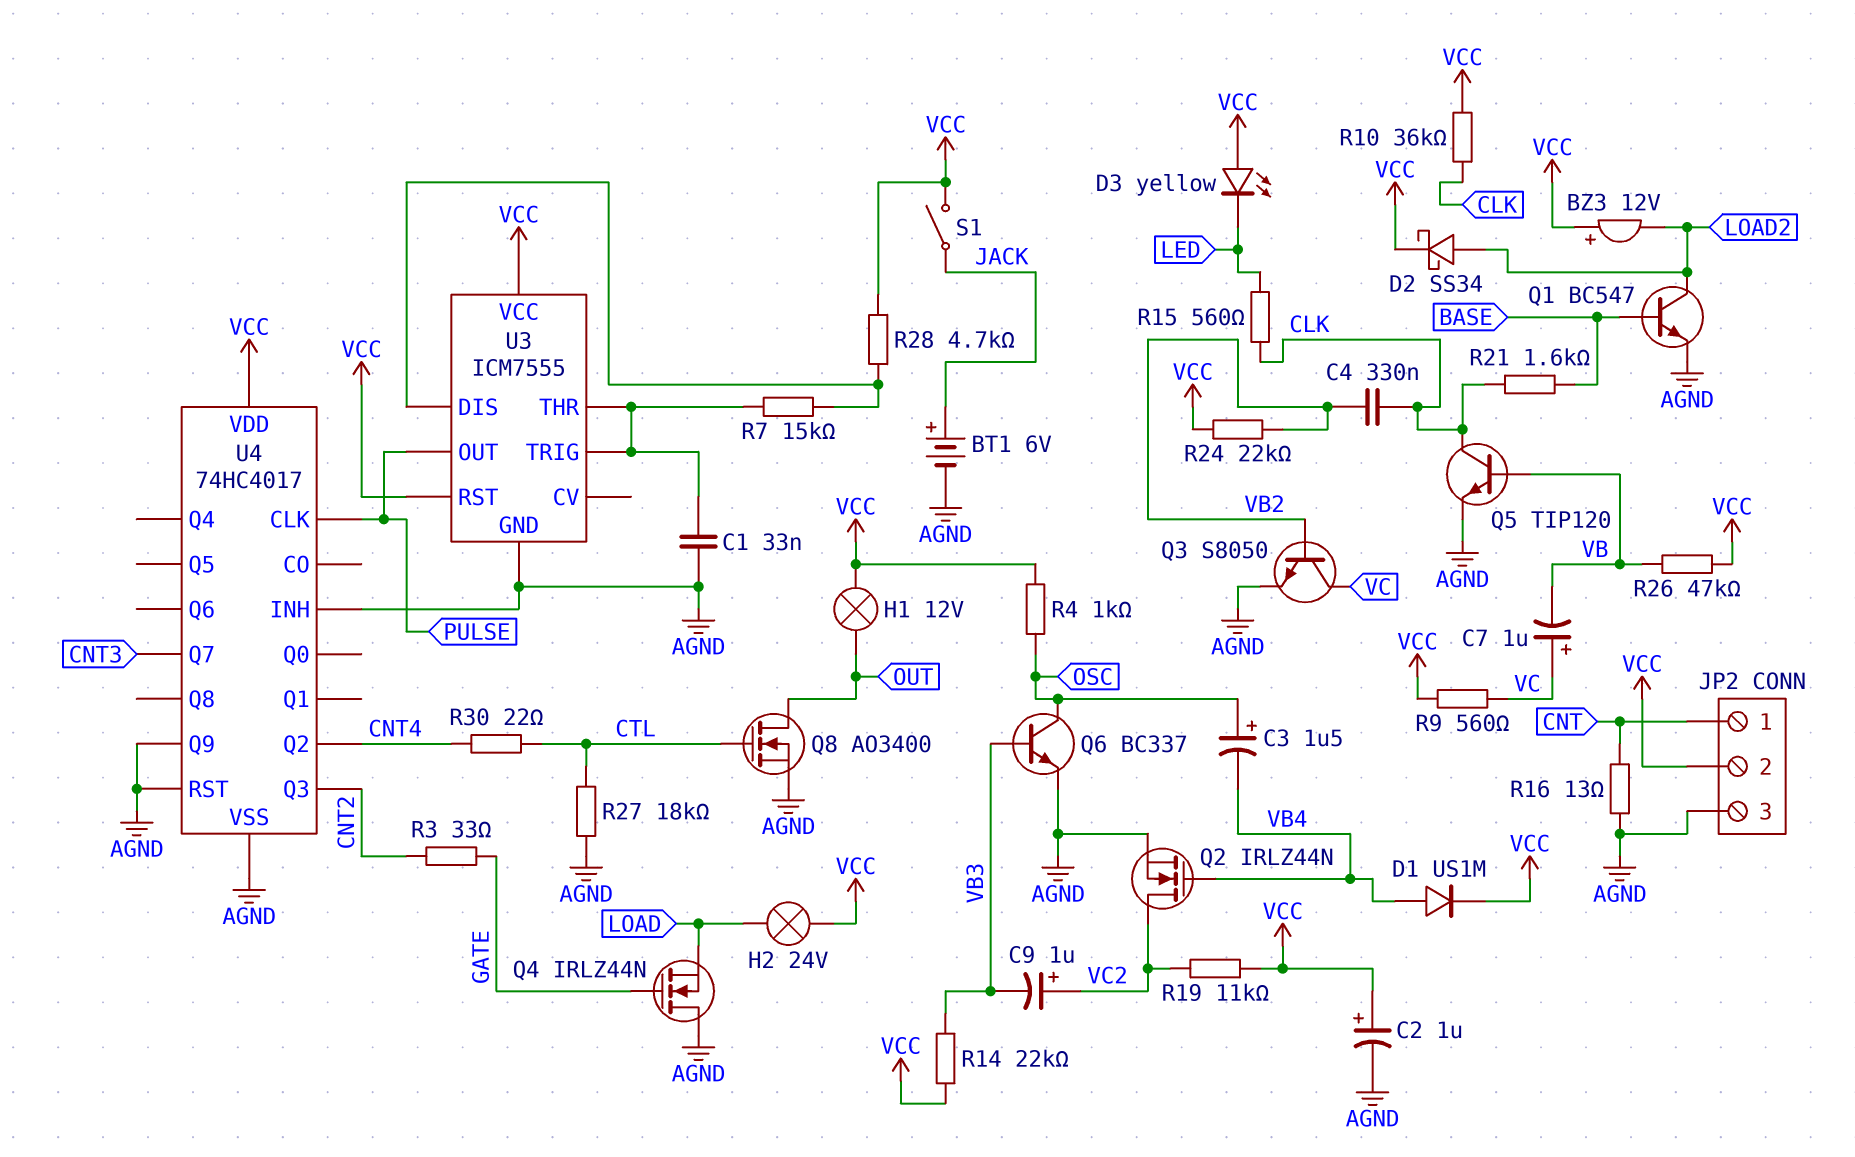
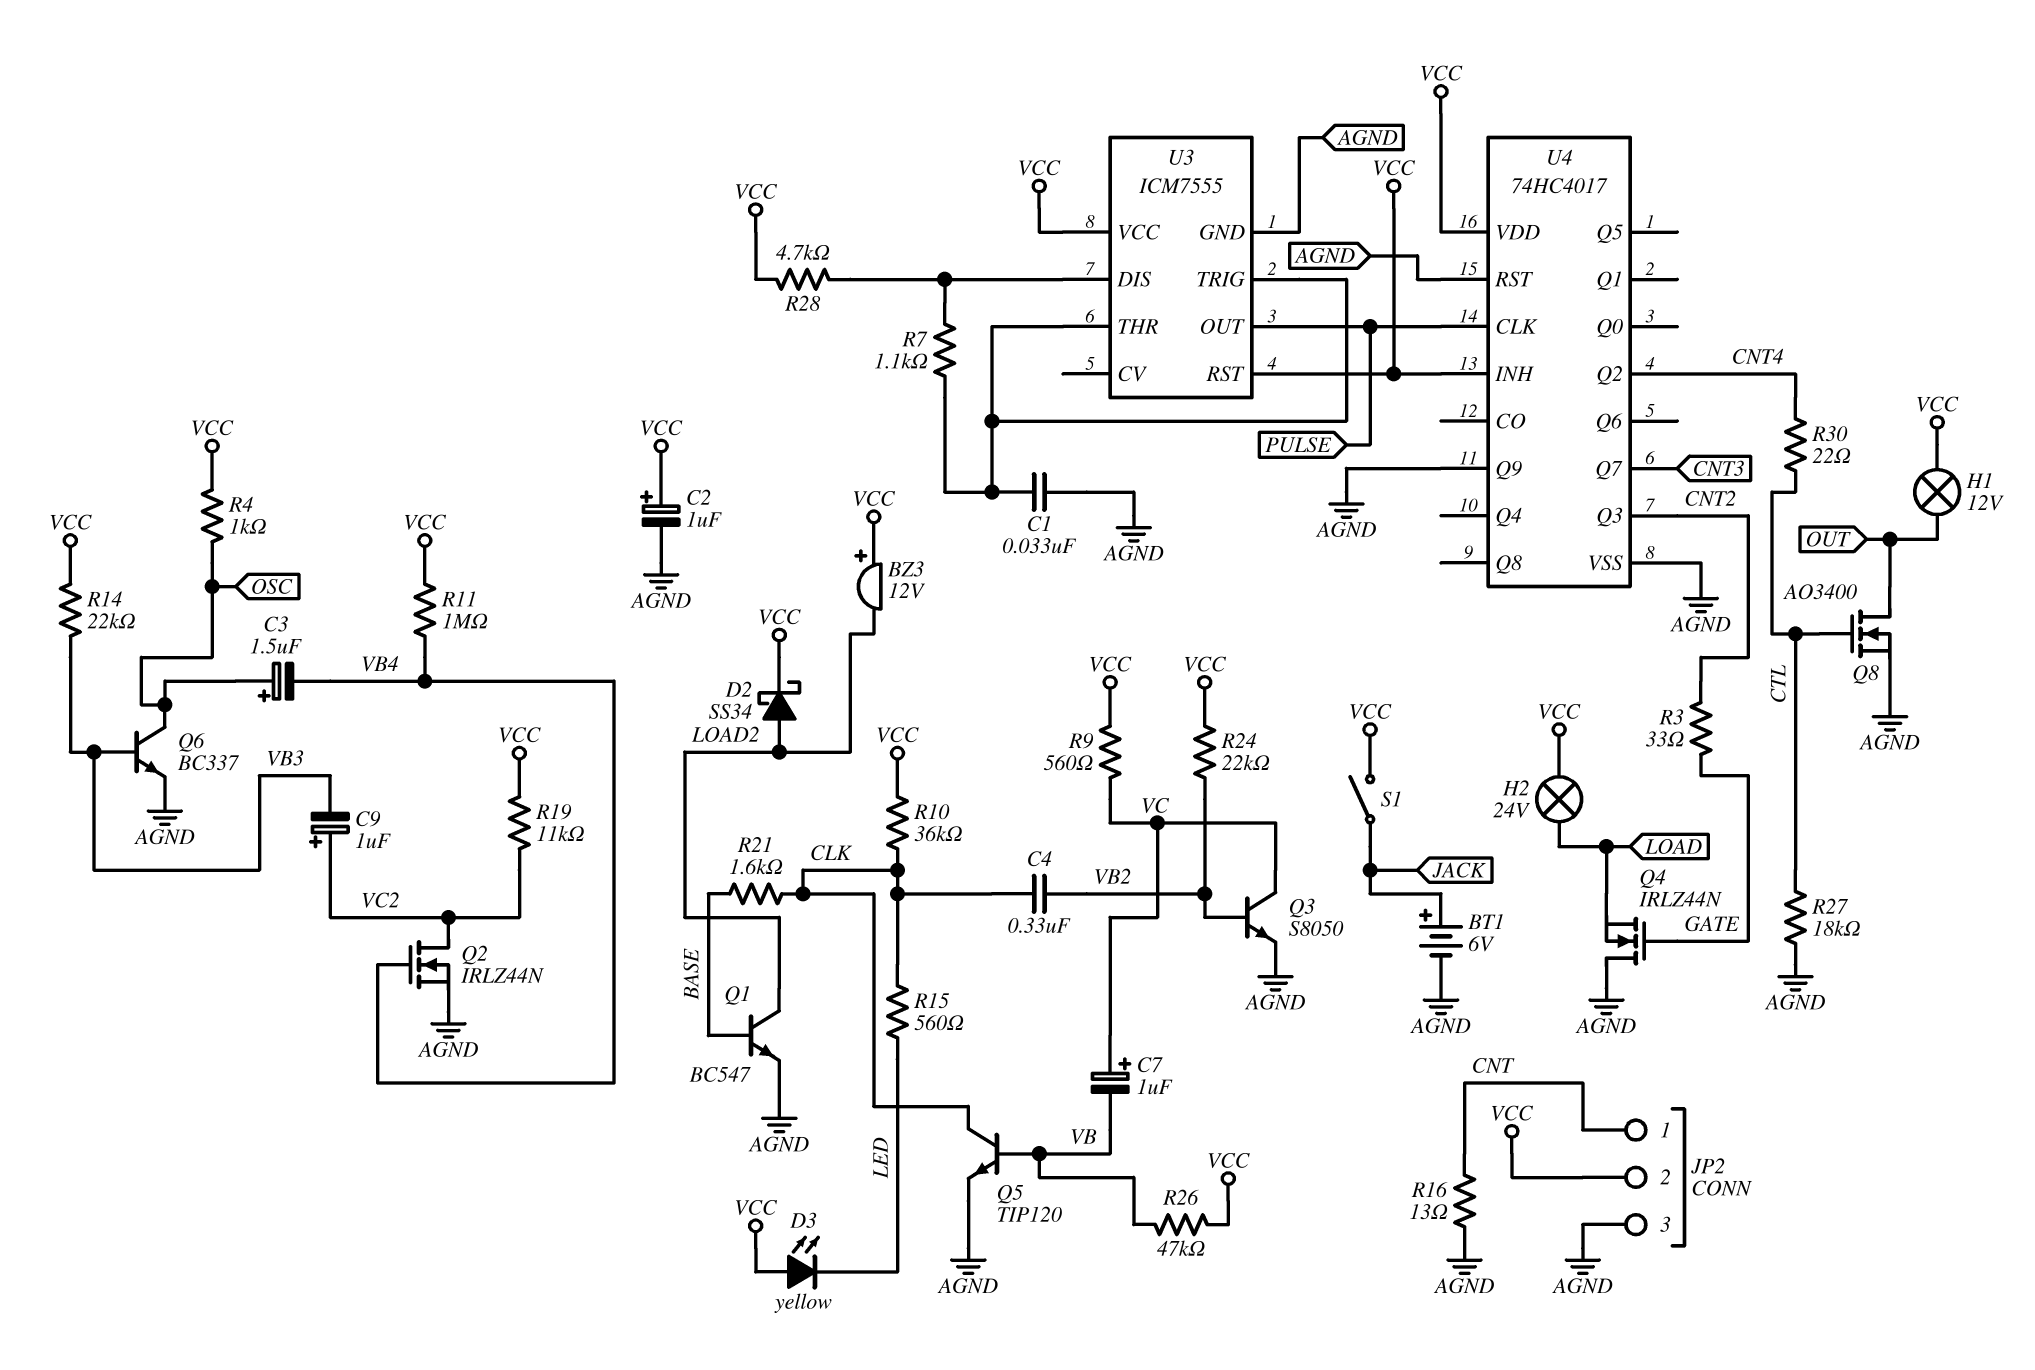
D1: diode US1M (A VB4, K VCC) -> none
R7: 15k (U3/DIS, U3/THR) -> 1.1k (U3/DIS, U3/THR)
R11: none -> 1M (VB4, VCC)
U4 pin INH: AGND -> VCC

